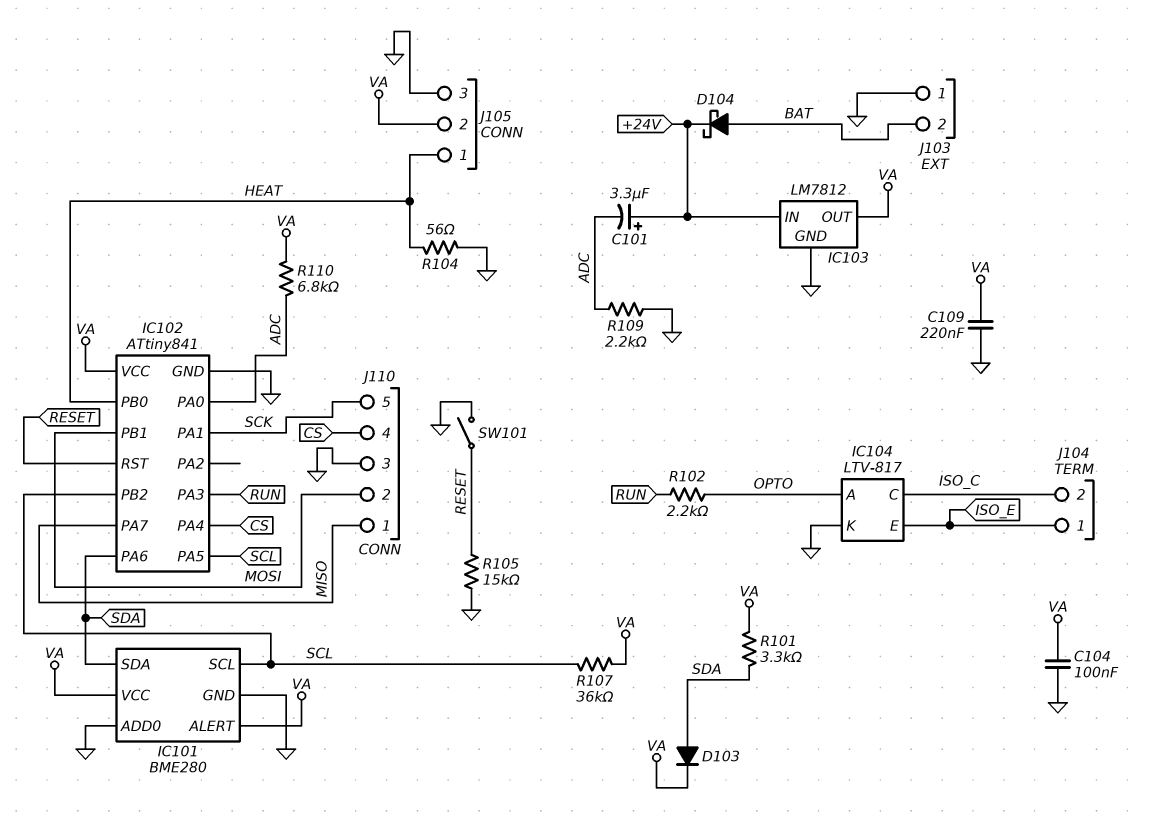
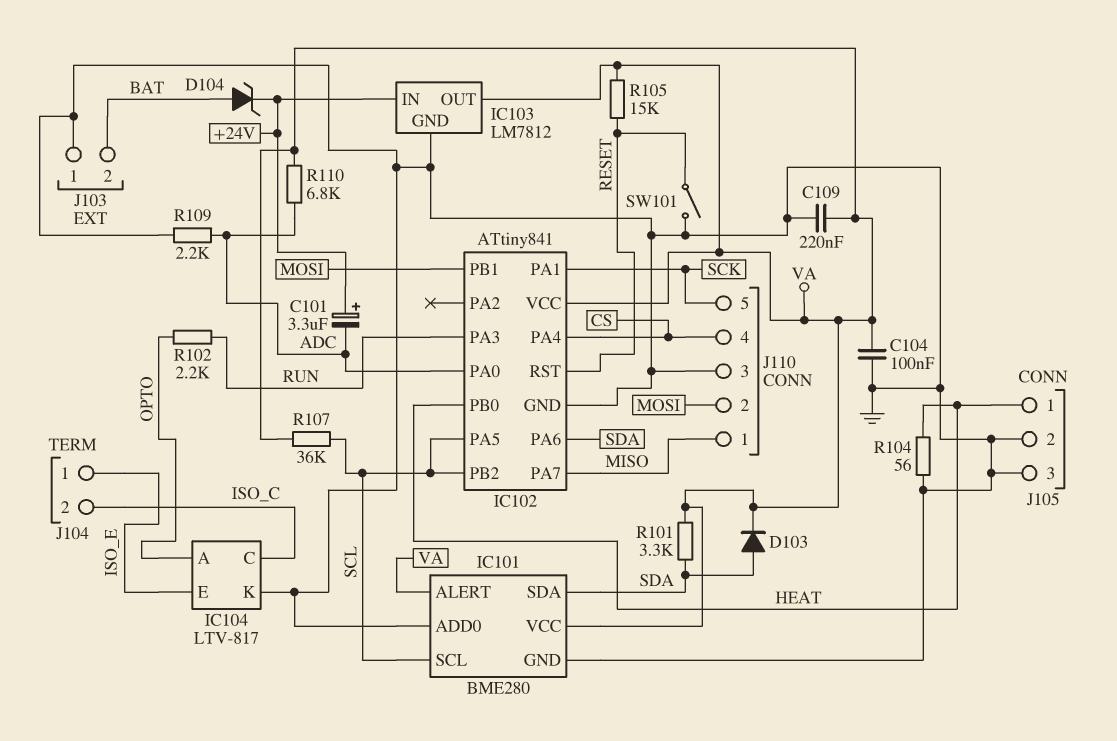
D104: schottky (A BAT, K +24V) -> zener (A BAT, K +24V)
J105 pin 2: VA -> GND
R105: 15k (GND, RESET) -> 15k (RESET, VA)

